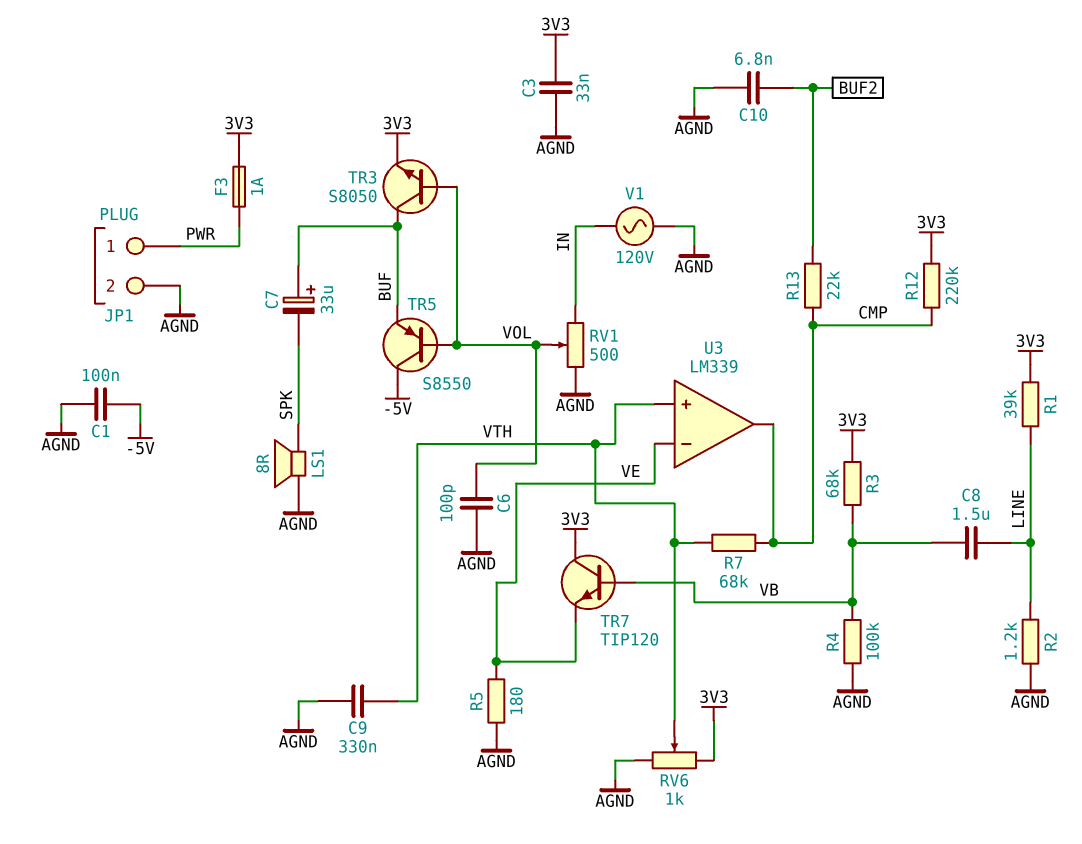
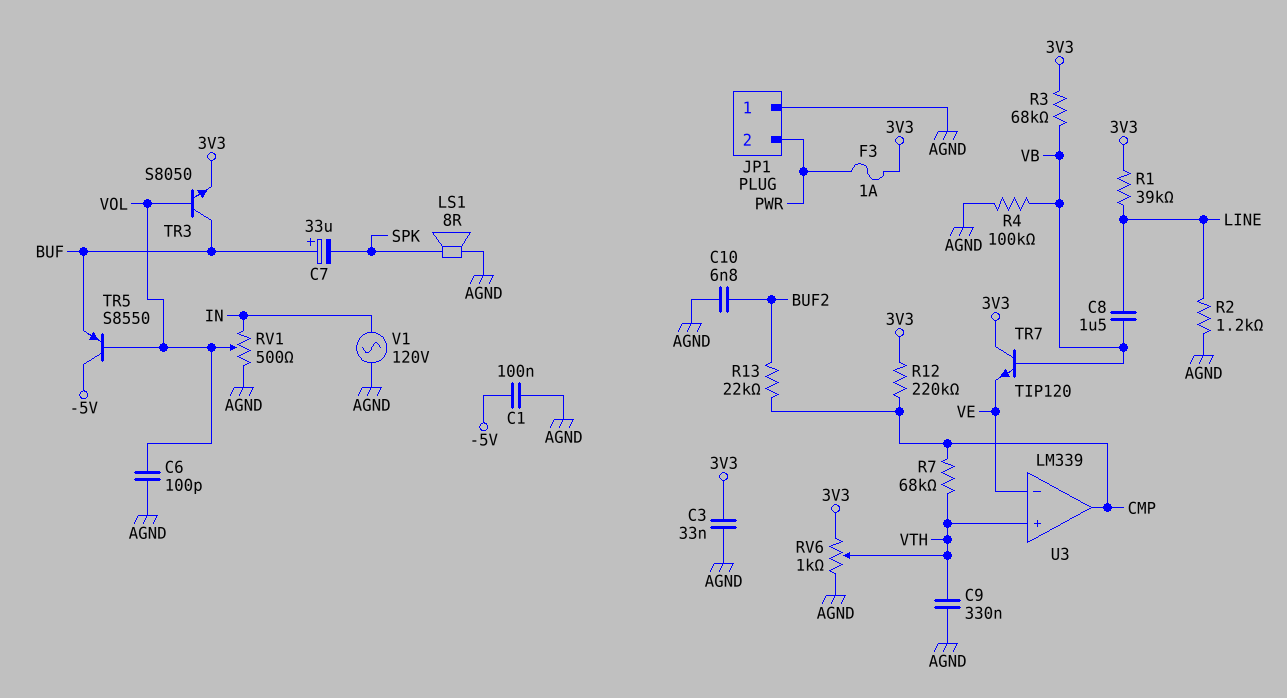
JP1 pin 1: PWR -> AGND
JP1 pin 2: AGND -> PWR
R5: 180 (AGND, VE) -> none

